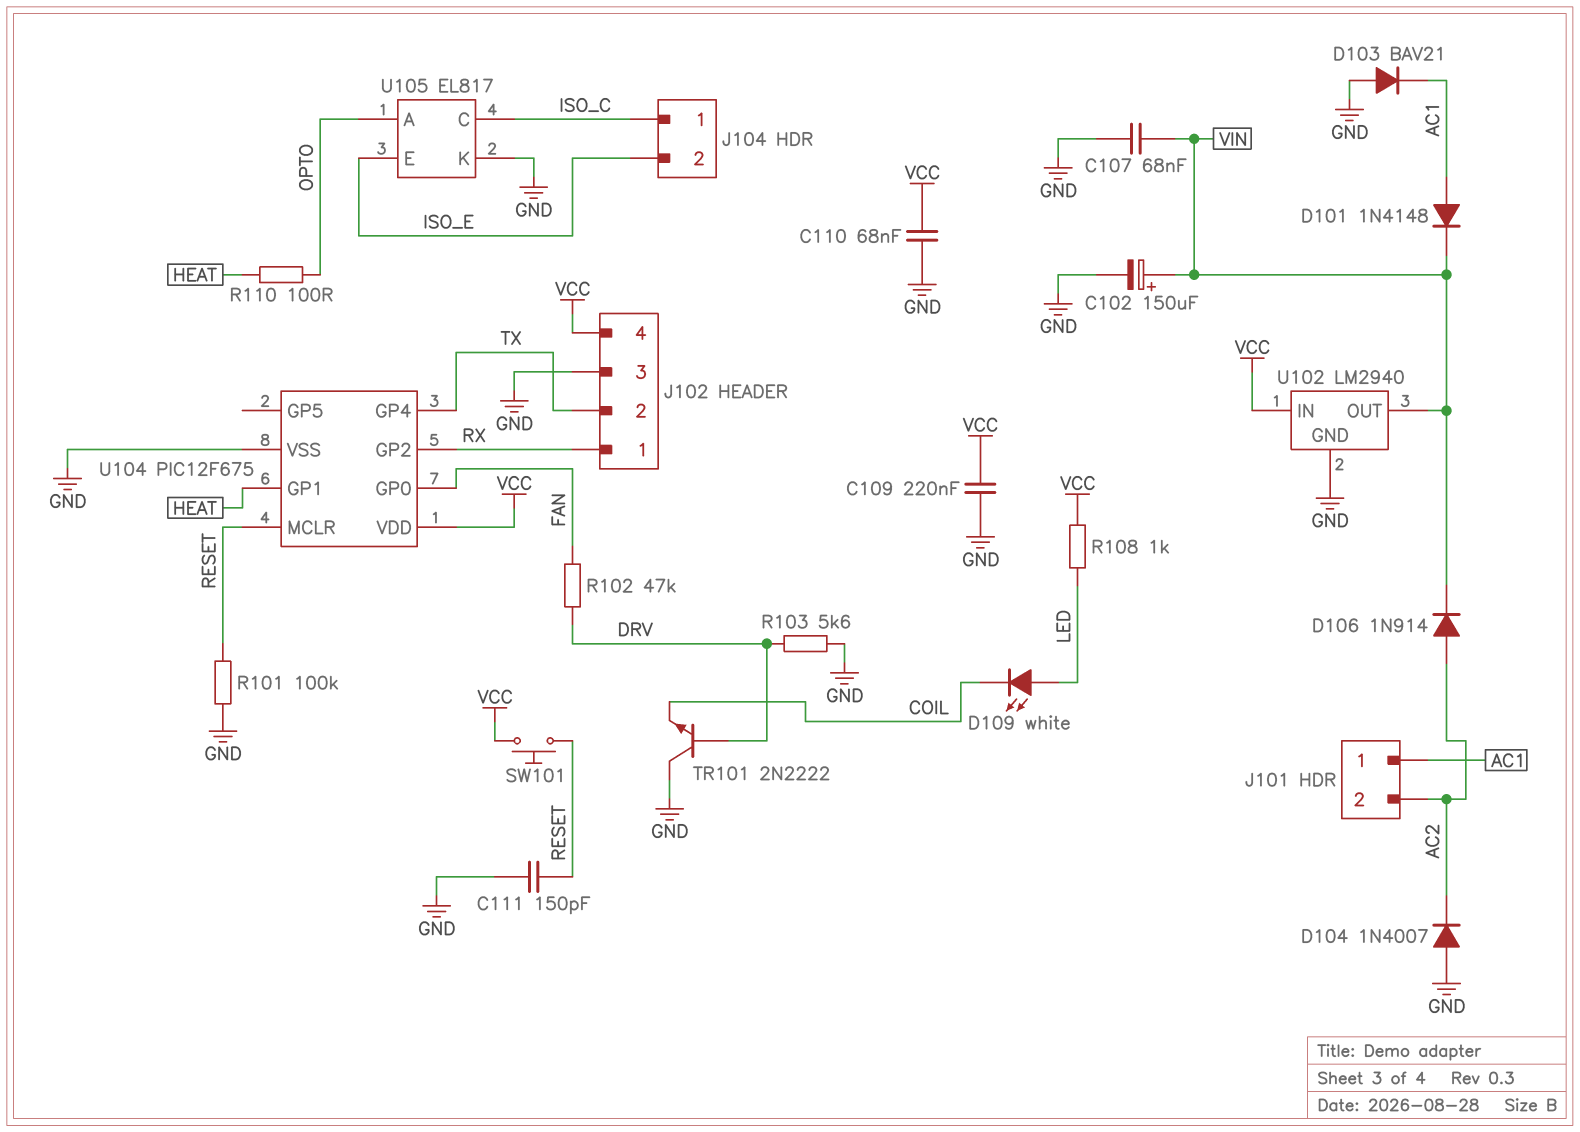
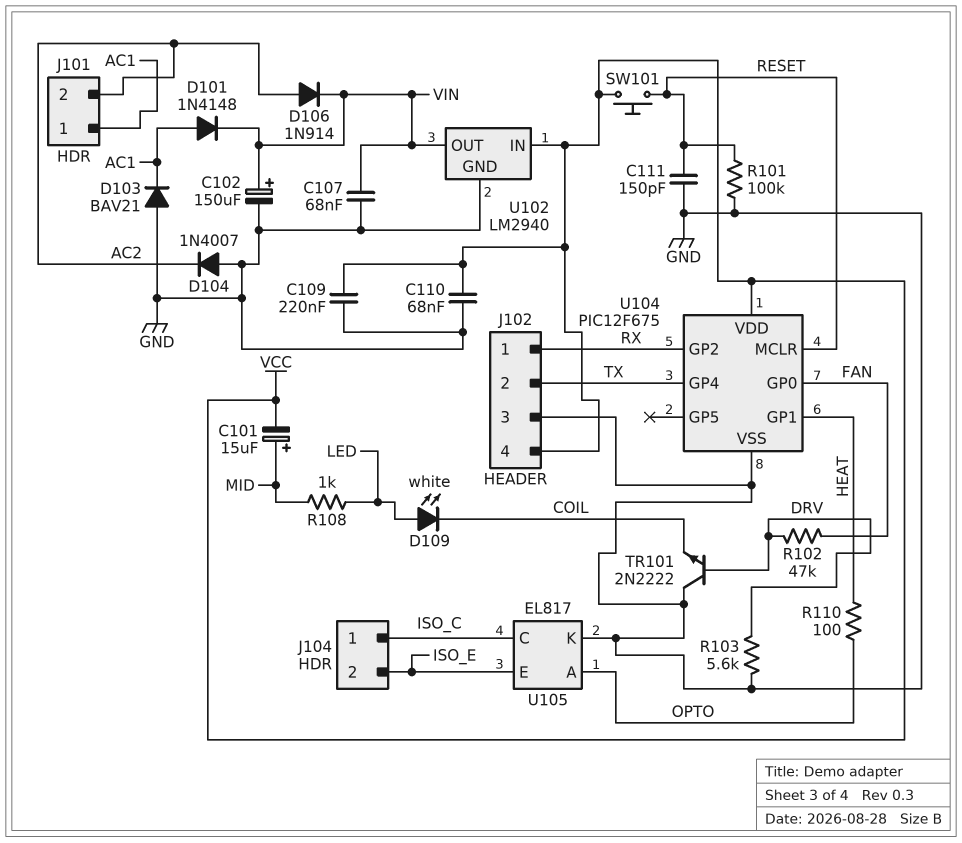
C101: none -> 15uF (plus MID, minus VCC)
R108: 1k (LED, VCC) -> 1k (LED, MID)

